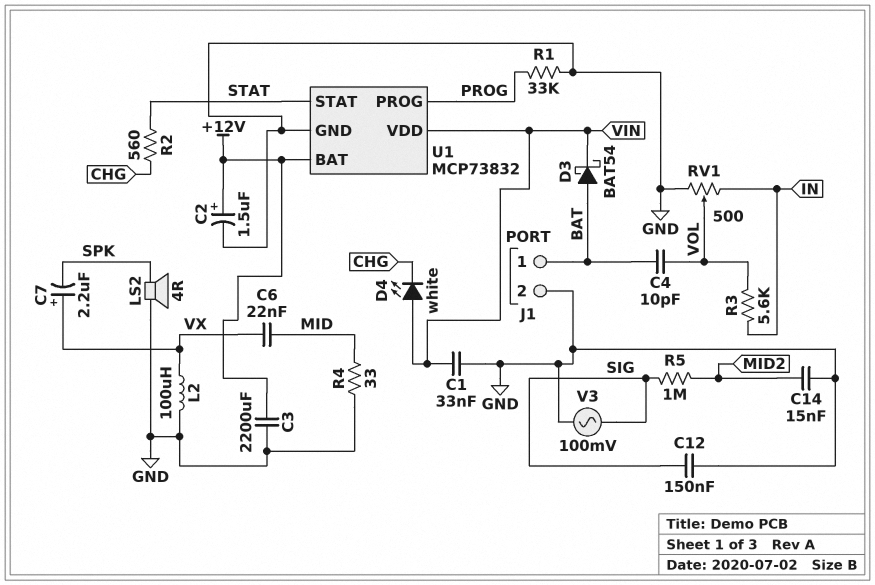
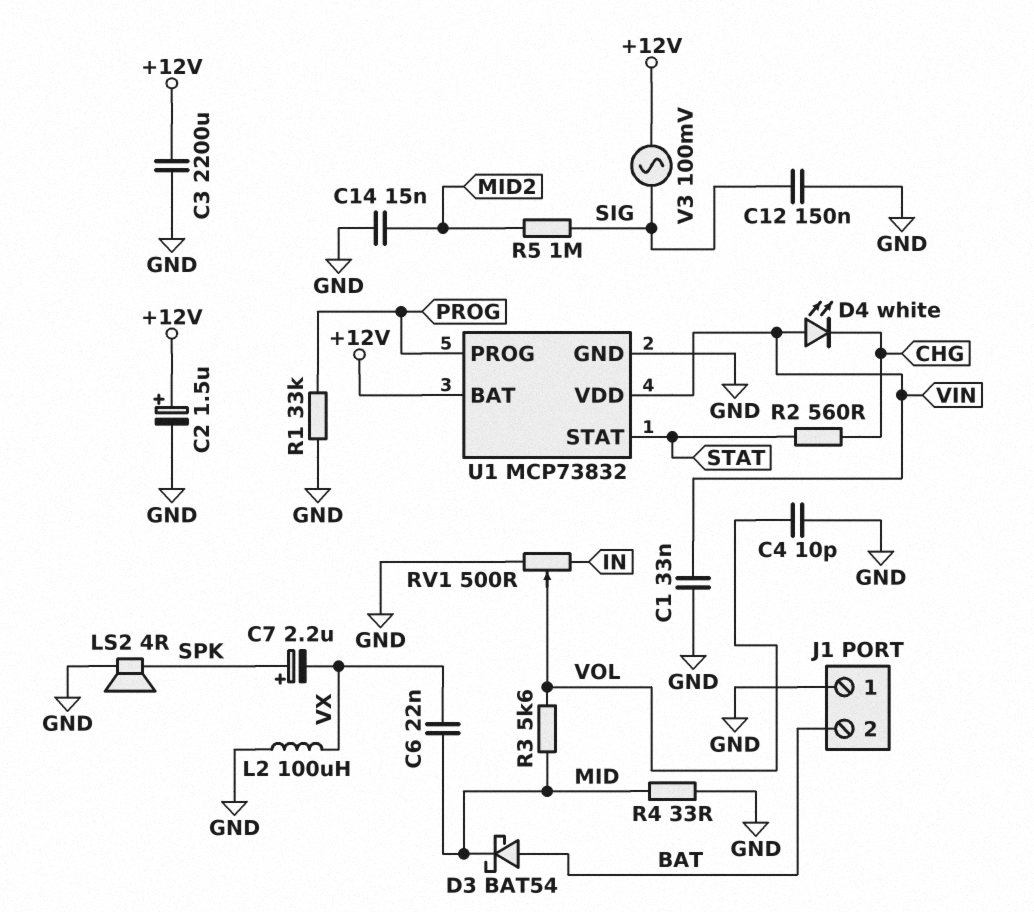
C4: 10pF (BAT, VOL) -> 10pF (GND, VOL)
C7: 2.2uF (plus VX, minus SPK) -> 2.2uF (plus SPK, minus VX)
D3: schottky BAT54 (A BAT, K VIN) -> schottky BAT54 (A BAT, K MID)
J1 pin 1: BAT -> GND
J1 pin 2: GND -> BAT
R3: 5.6k (IN, VOL) -> 5.6k (MID, VOL)
V3: AC 100mV (GND, SIG) -> AC 100mV (+12V, SIG)

